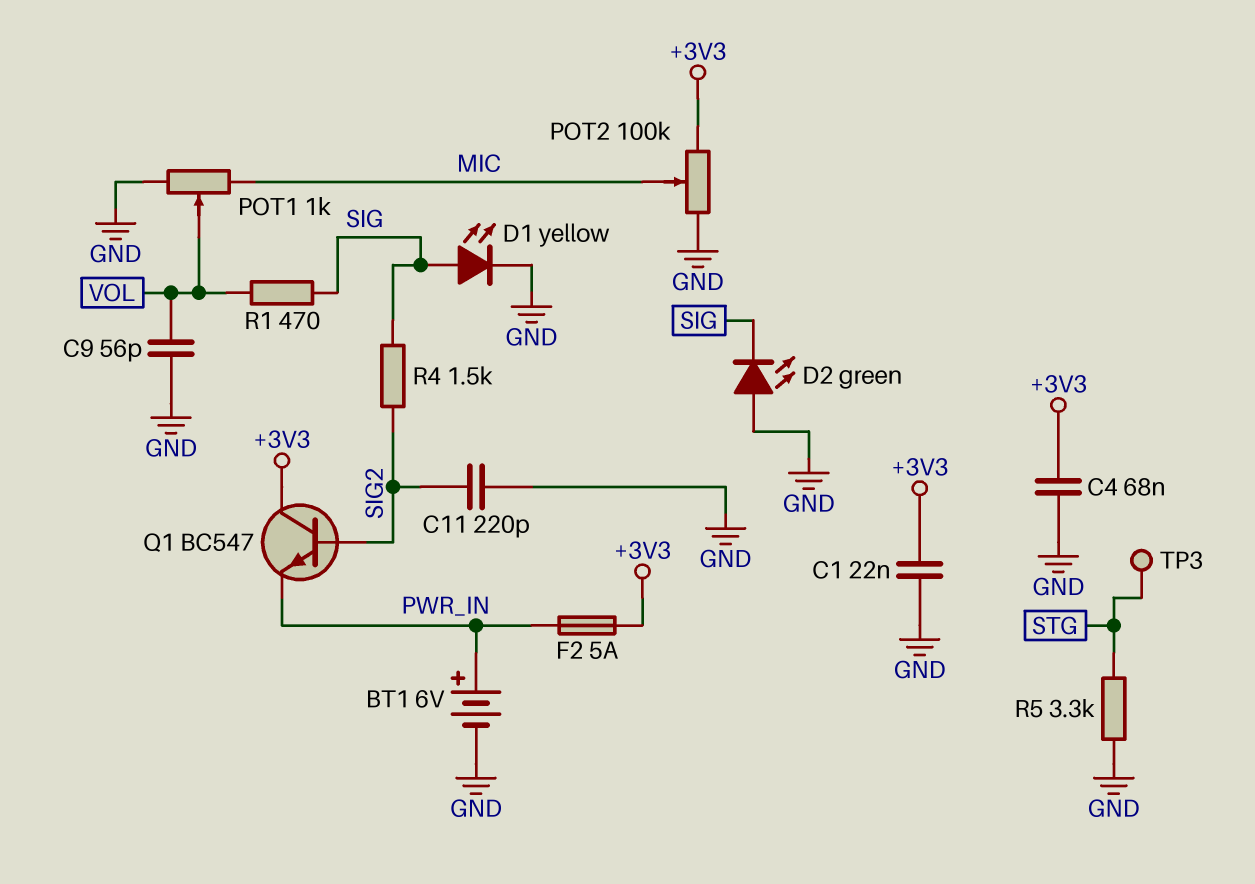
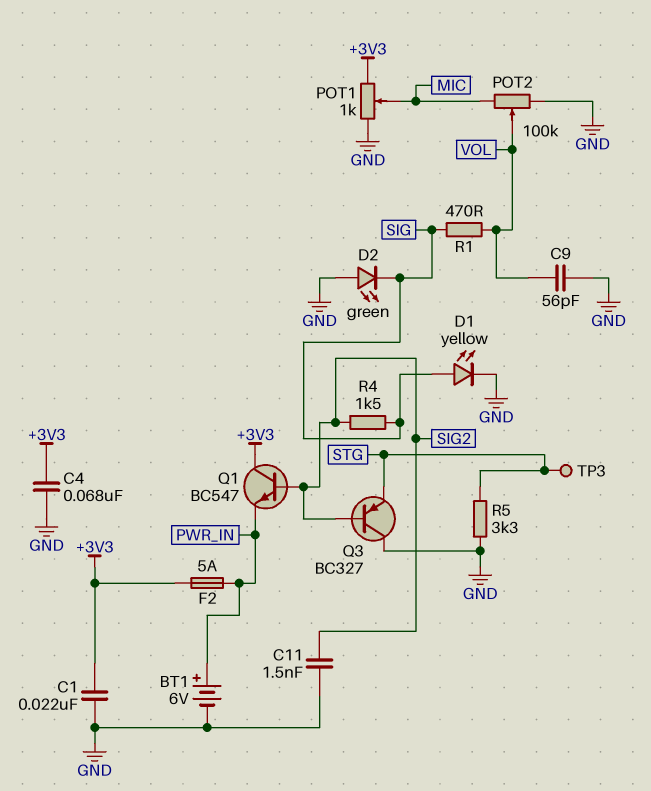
C11: 220pF (GND, SIG2) -> 1.5nF (GND, SIG2)
POT1: 1k (GND, MIC, wiper VOL) -> 1k (+3V3, GND, wiper MIC)
POT2: 100k (+3V3, GND, wiper MIC) -> 100k (GND, MIC, wiper VOL)
Q3: none -> PNP BC327 (B SIG2, C GND, E STG)

